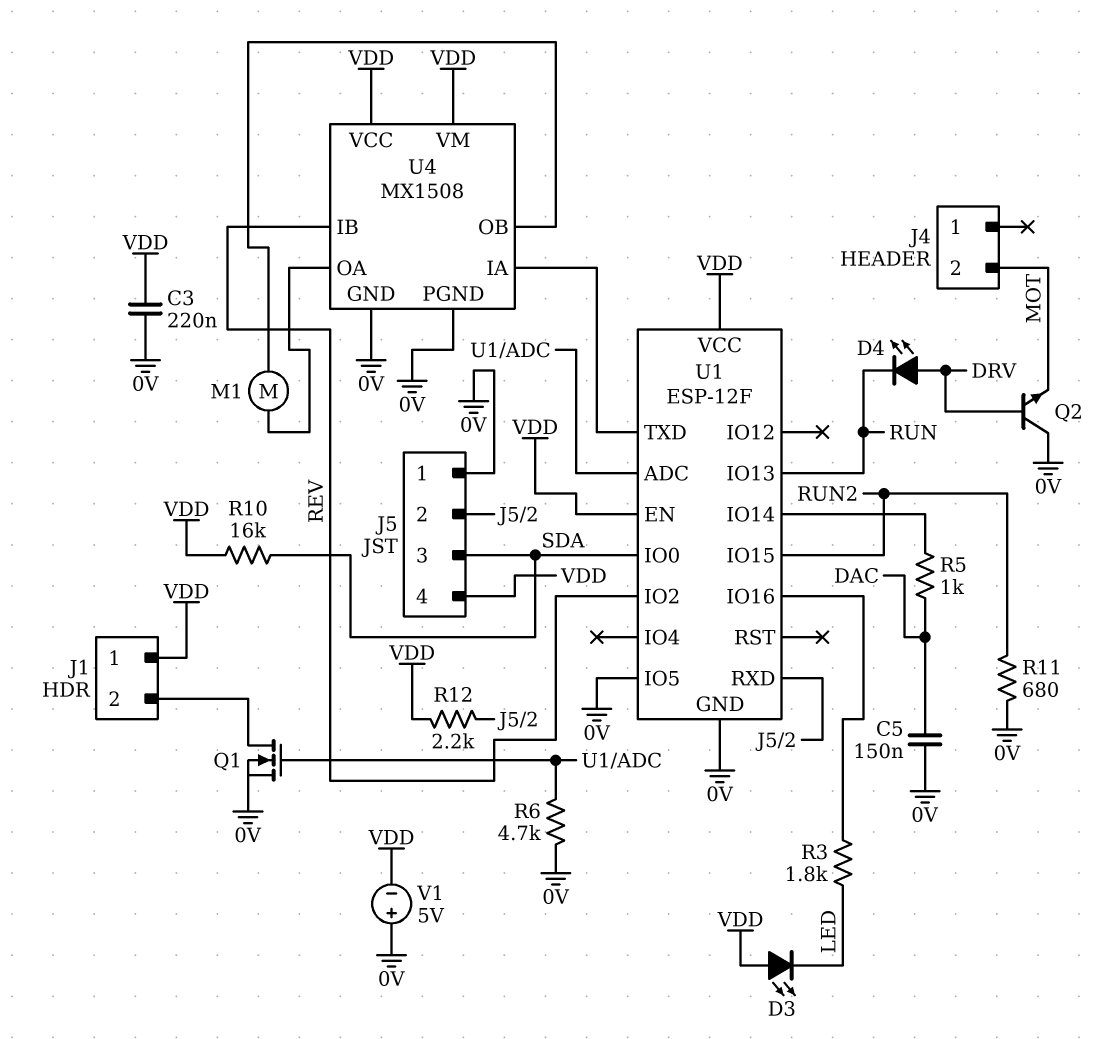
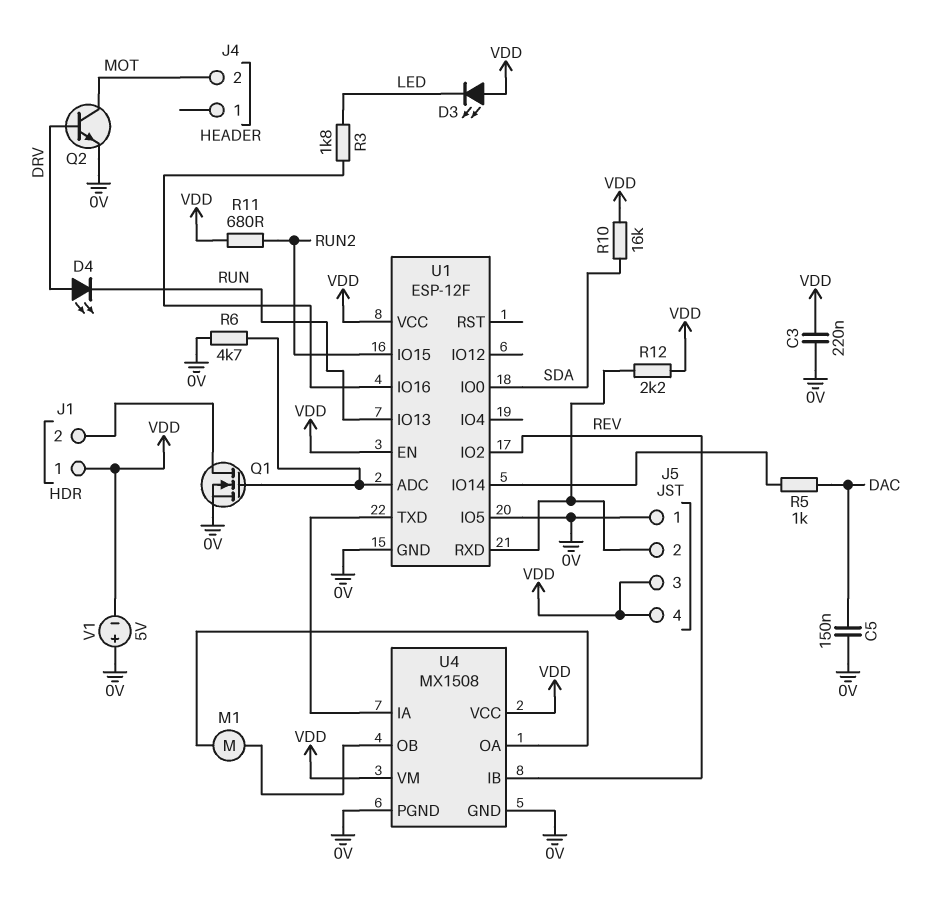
J5 pin 3: SDA -> VDD
Q2: NPN (B DRV, C 0V, E MOT) -> NPN (B DRV, C MOT, E 0V)
R11: 680 (0V, RUN2) -> 680 (RUN2, VDD)

